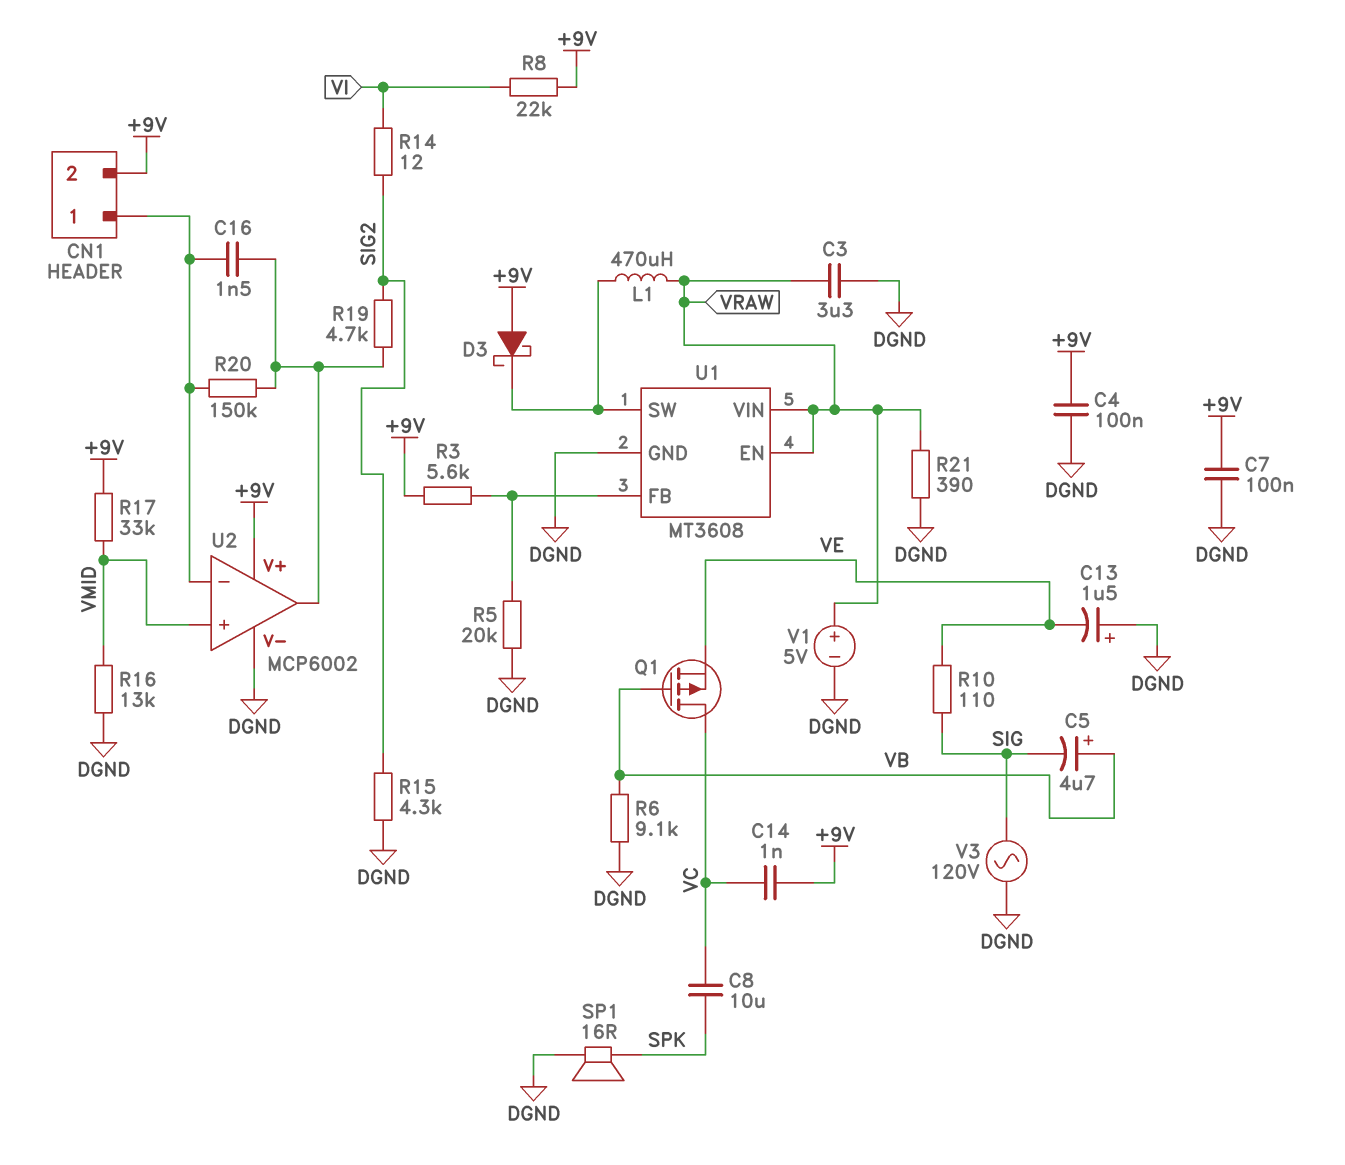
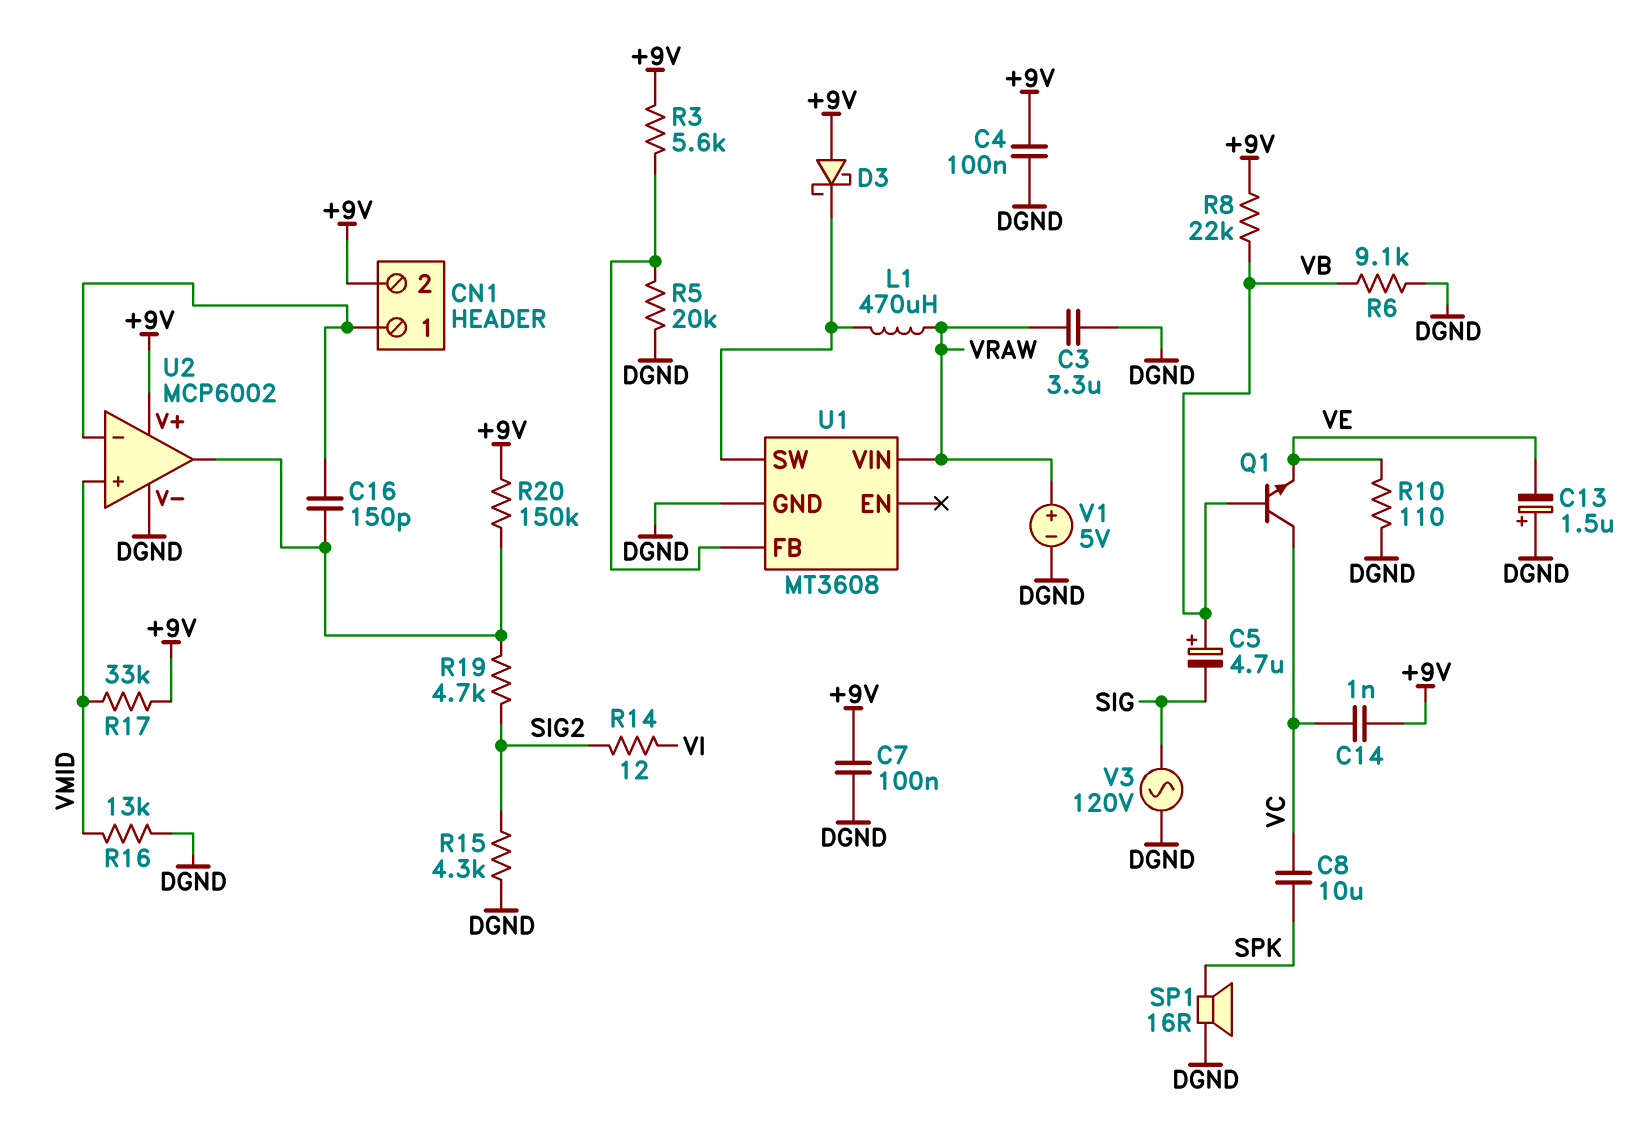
C16: 1.5nF (CN1/1, U2/out) -> 150pF (CN1/1, U2/out)
Q1: PMOS (G VB, D VC, S VE) -> NPN (B VB, C VC, E VE)
R8: 22k (+9V, VI) -> 22k (+9V, VB)
R10: 110 (SIG, VE) -> 110 (DGND, VE)
R20: 150k (CN1/1, U2/out) -> 150k (+9V, U2/out)
R21: 390 (DGND, VRAW) -> none
U1 pin EN: VRAW -> none

